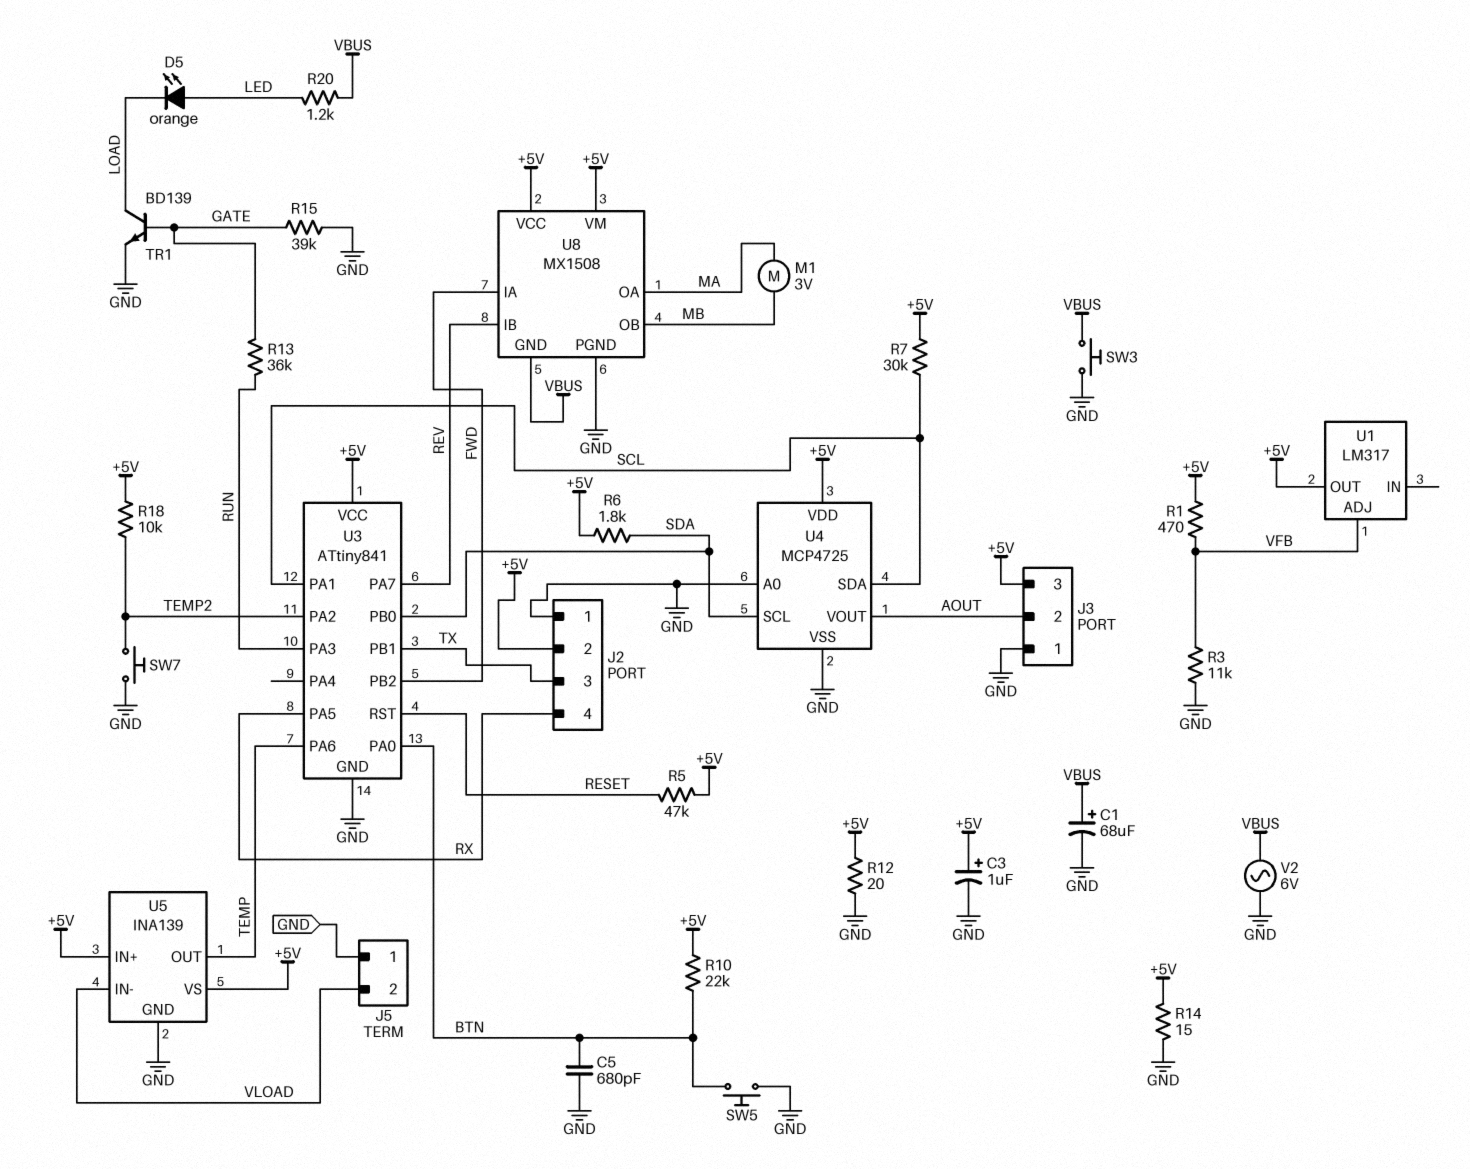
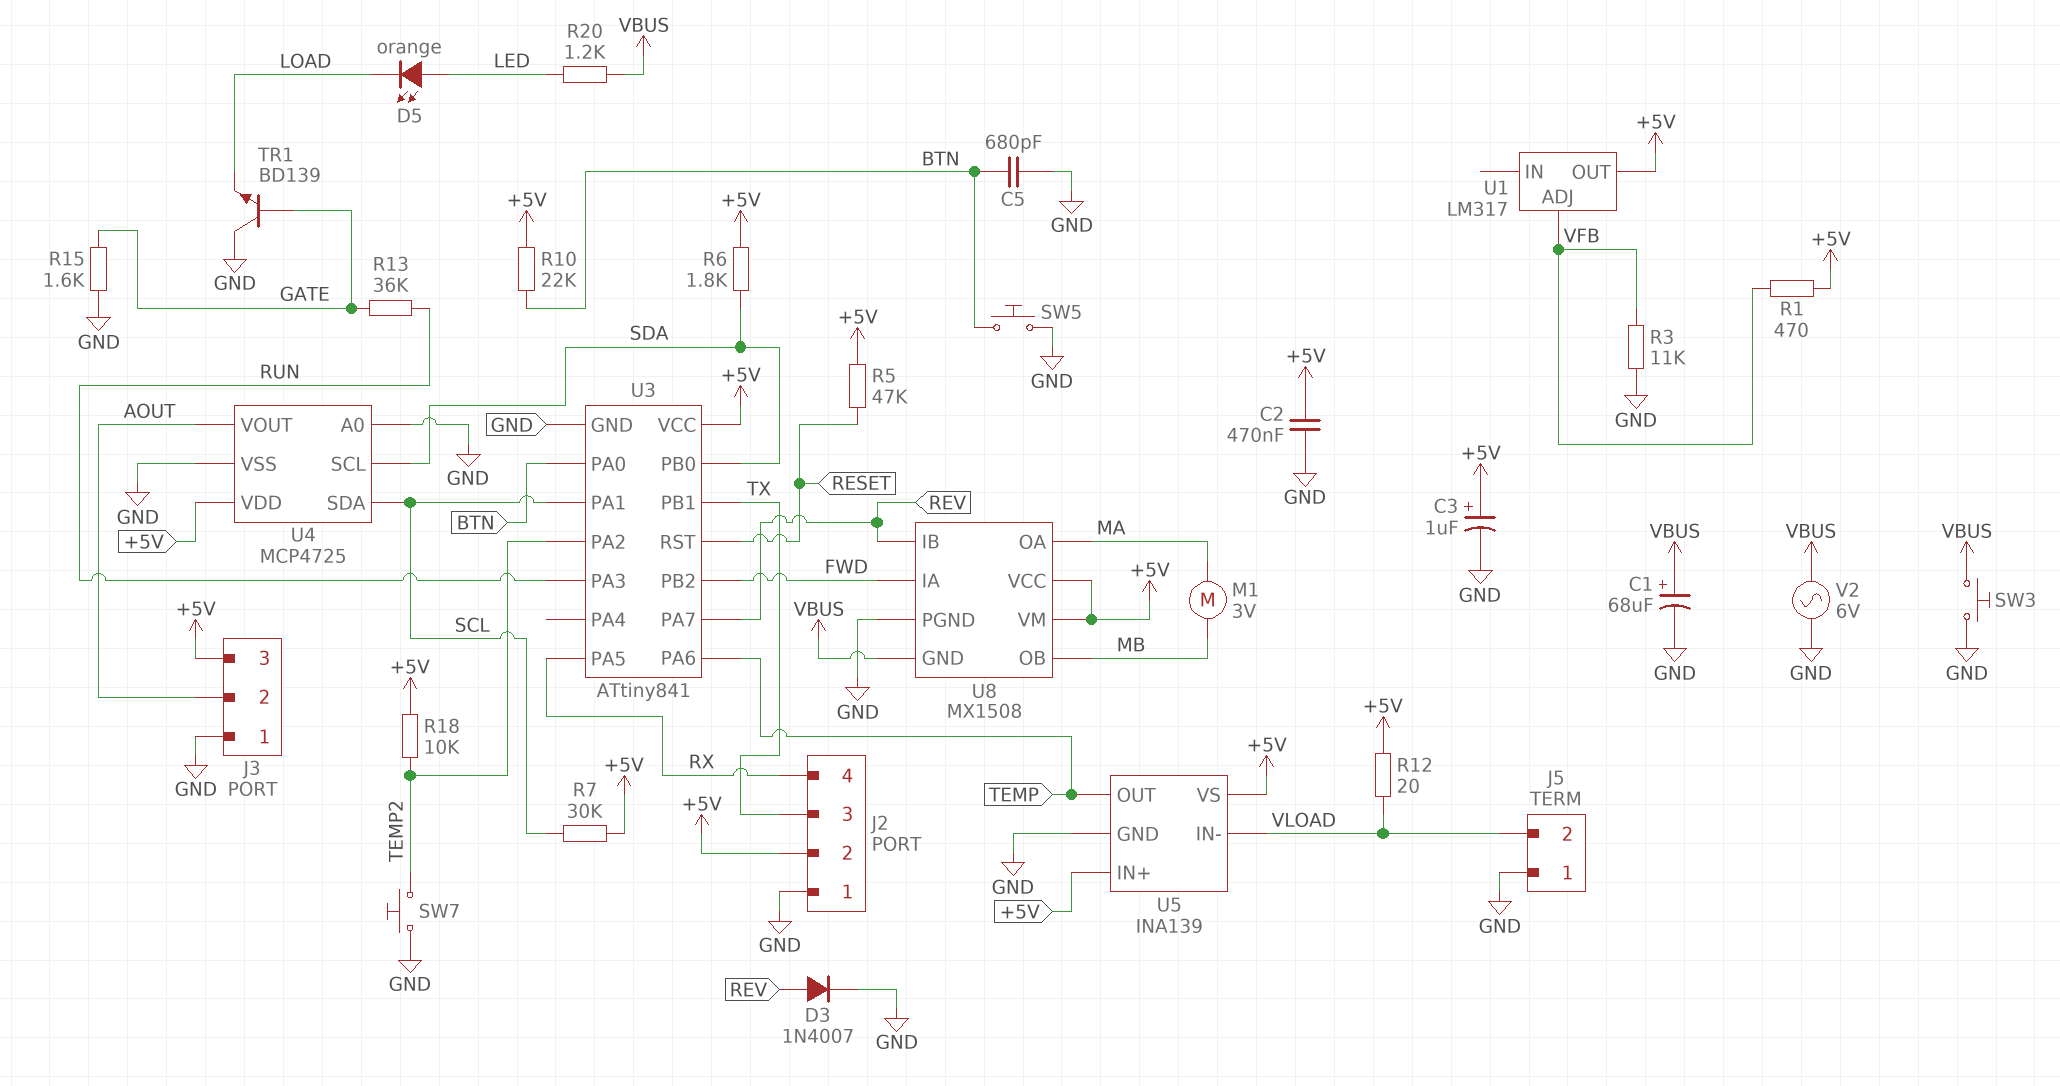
C2: none -> 470nF (+5V, GND)
D3: none -> diode 1N4007 (A REV, K GND)
R12: 20 (+5V, GND) -> 20 (+5V, VLOAD)
R14: 15 (+5V, GND) -> none
R15: 39k (GATE, GND) -> 1.6k (GATE, GND)
TR1: NPN BD139 (B GATE, C LOAD, E GND) -> NPN BD139 (B GATE, C GND, E LOAD)

